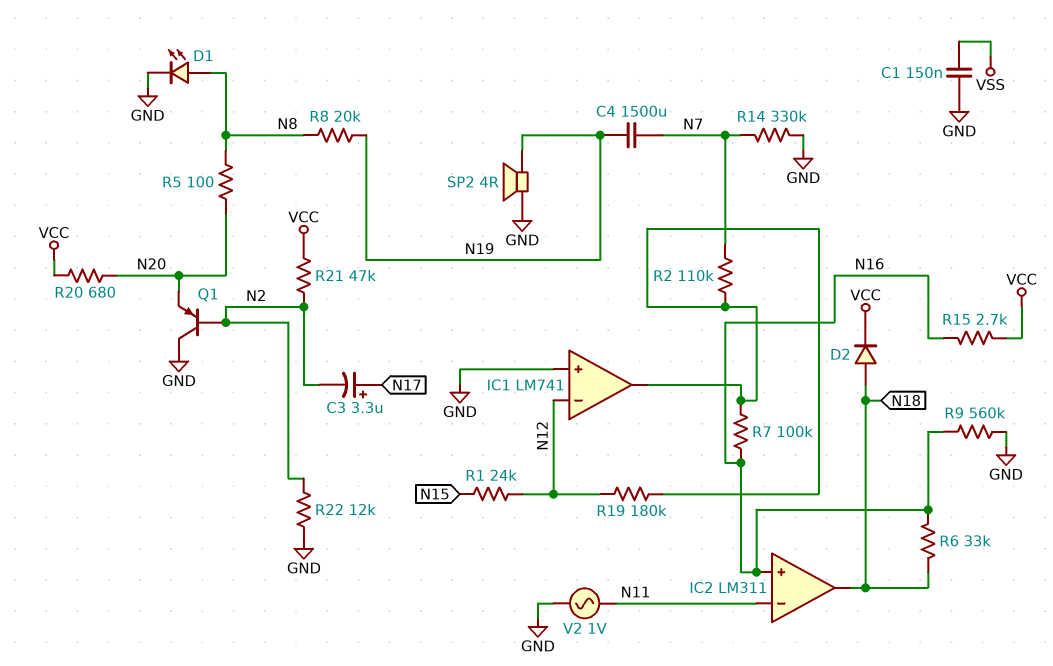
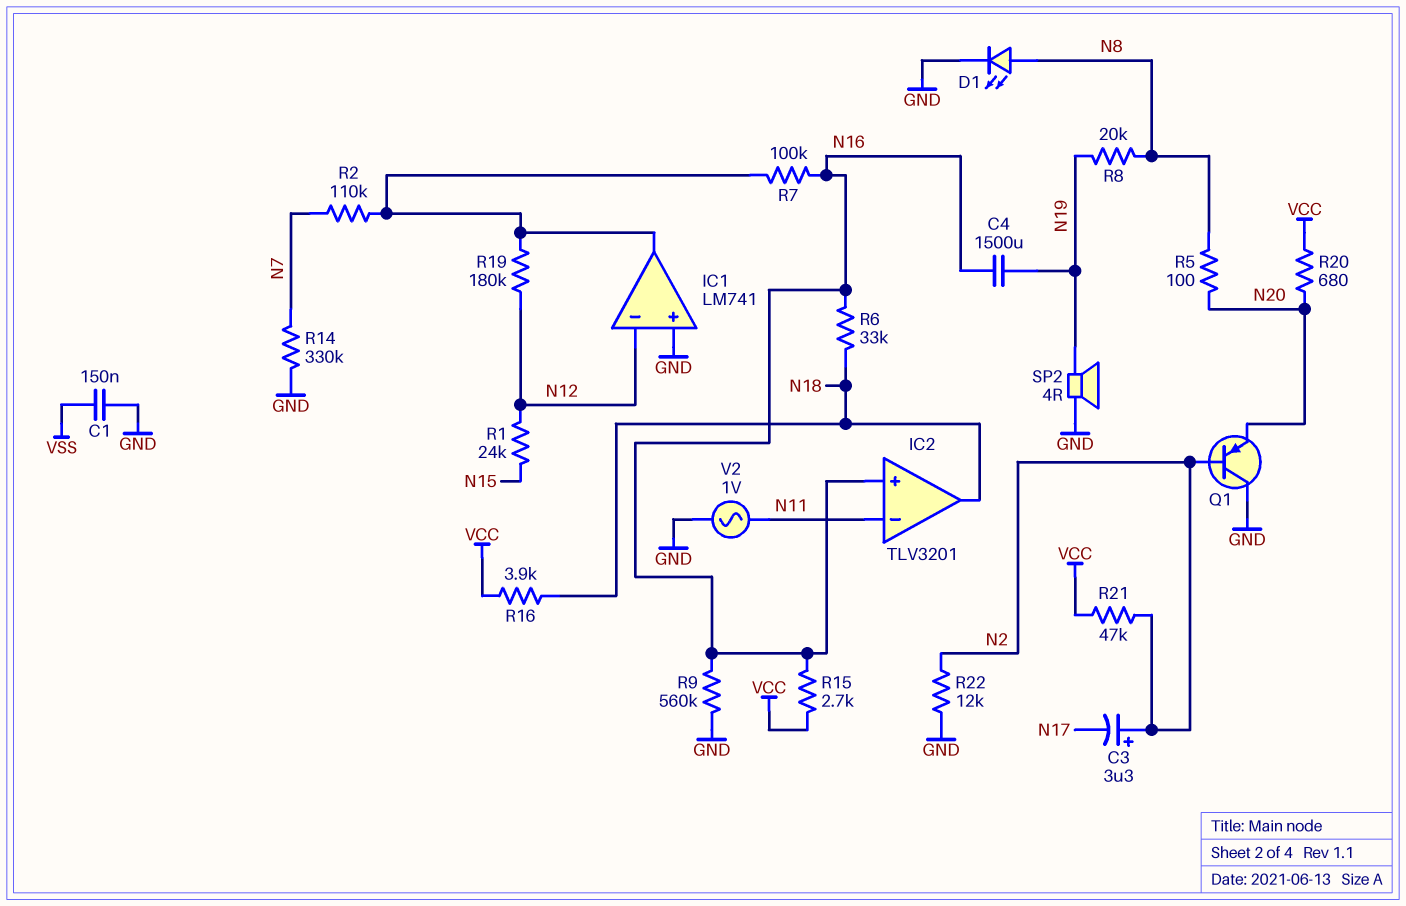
C3: 3.3uF (plus N17, minus N2) -> 3.3uF (plus N2, minus N17)
C4: 1500uF (N7, N19) -> 1500uF (N16, N19)
D2: diode (A N18, K VCC) -> none
IC2: LM311 -> TLV3201
R16: none -> 3.9k (N18, VCC)

